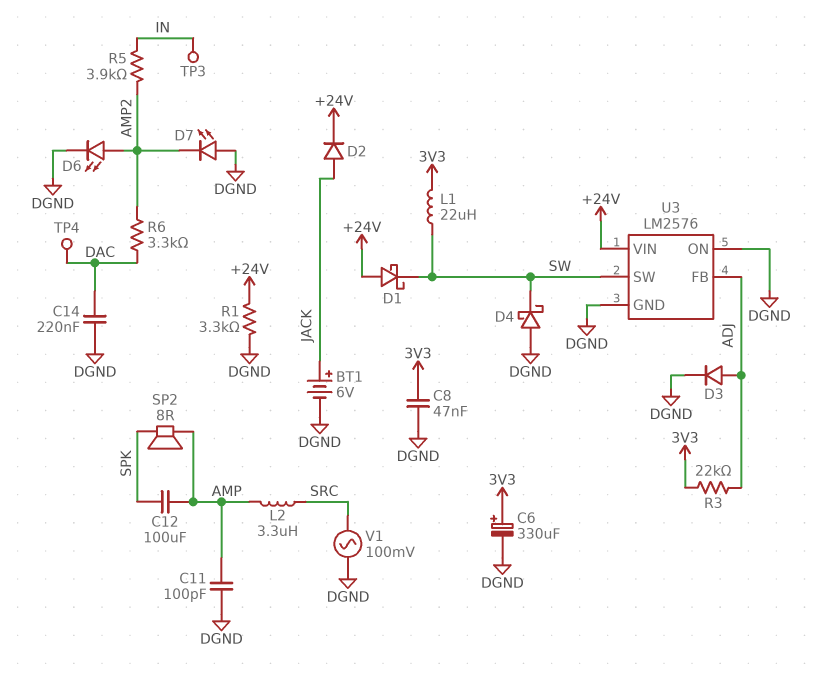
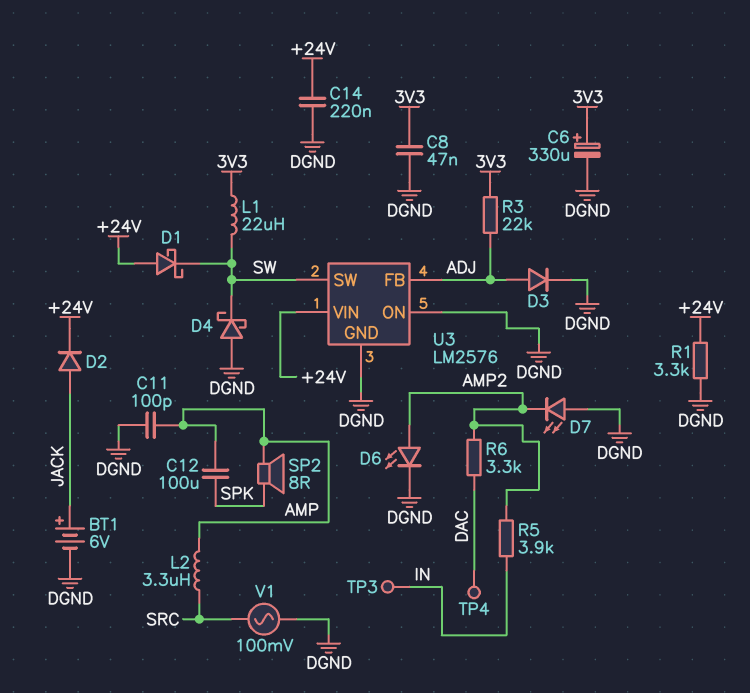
C14: 220nF (DAC, DGND) -> 220nF (+24V, DGND)

